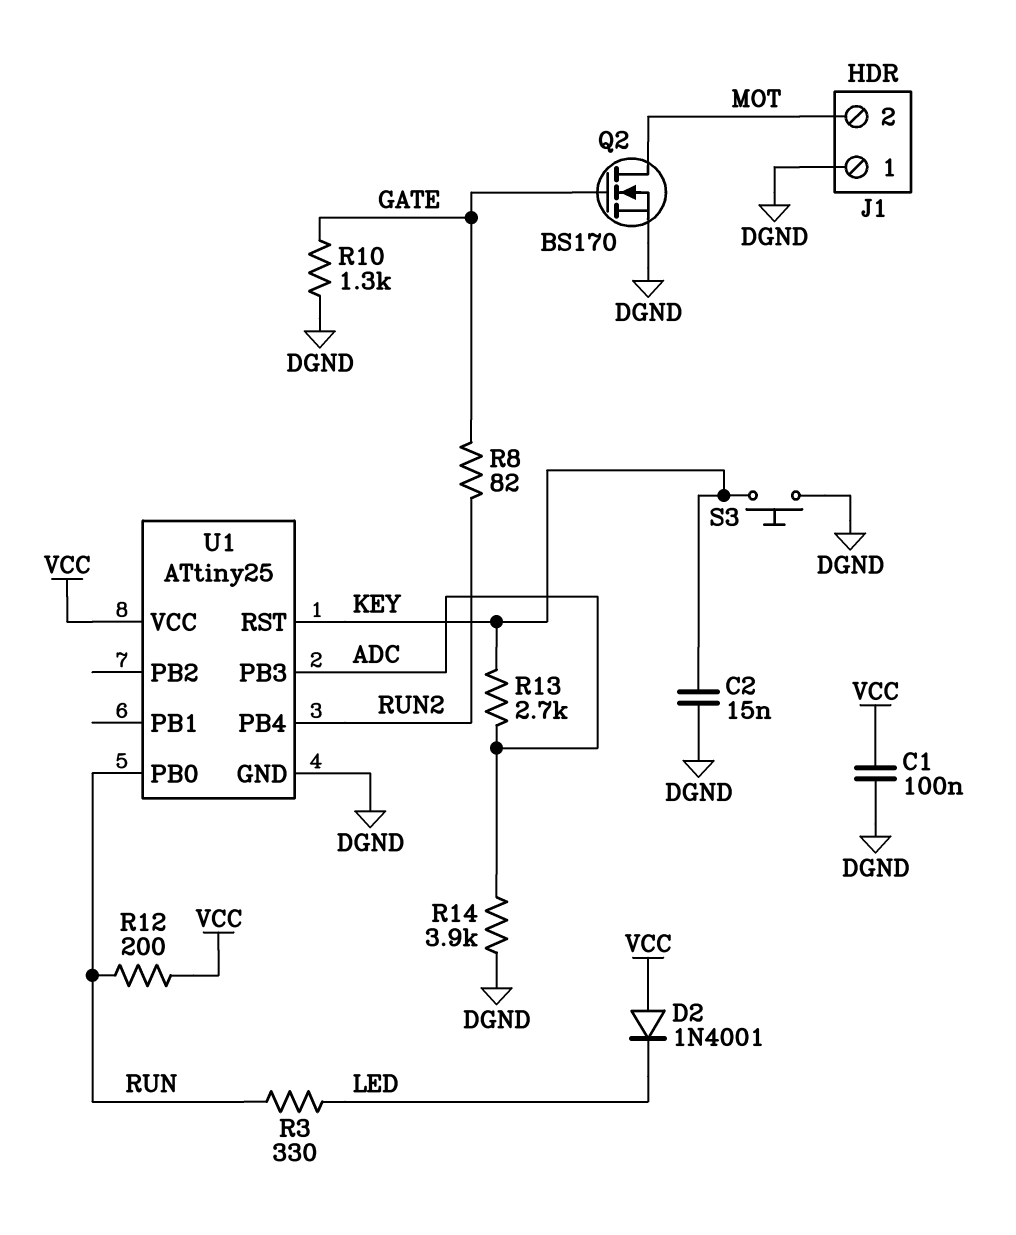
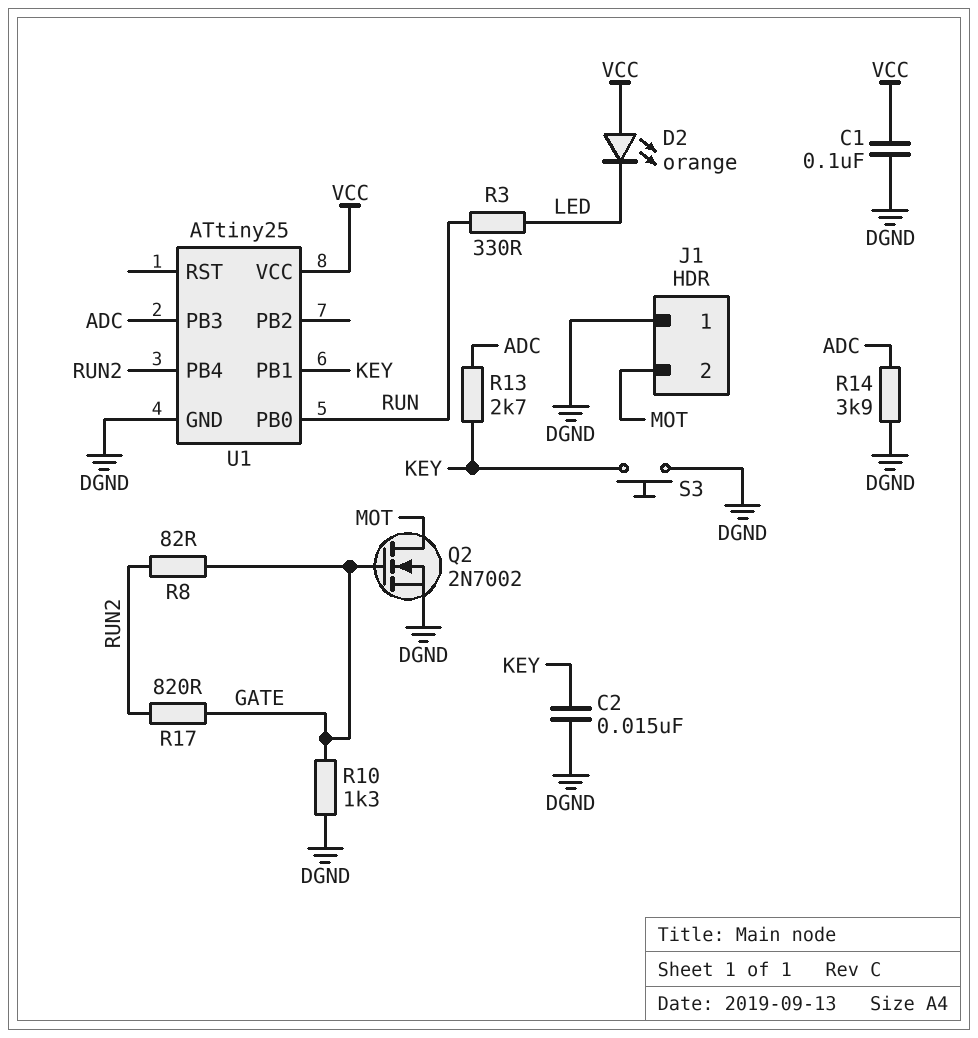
D2: diode 1N4001 (A VCC, K LED) -> LED orange (A VCC, K LED)
Q2: NMOS BS170 (G GATE, D MOT, S DGND) -> NMOS 2N7002 (G GATE, D MOT, S DGND)
R12: 200 (RUN, VCC) -> none
R17: none -> 820 (GATE, RUN2)
U1 pin PB1: none -> KEY
U1 pin RST: KEY -> none

